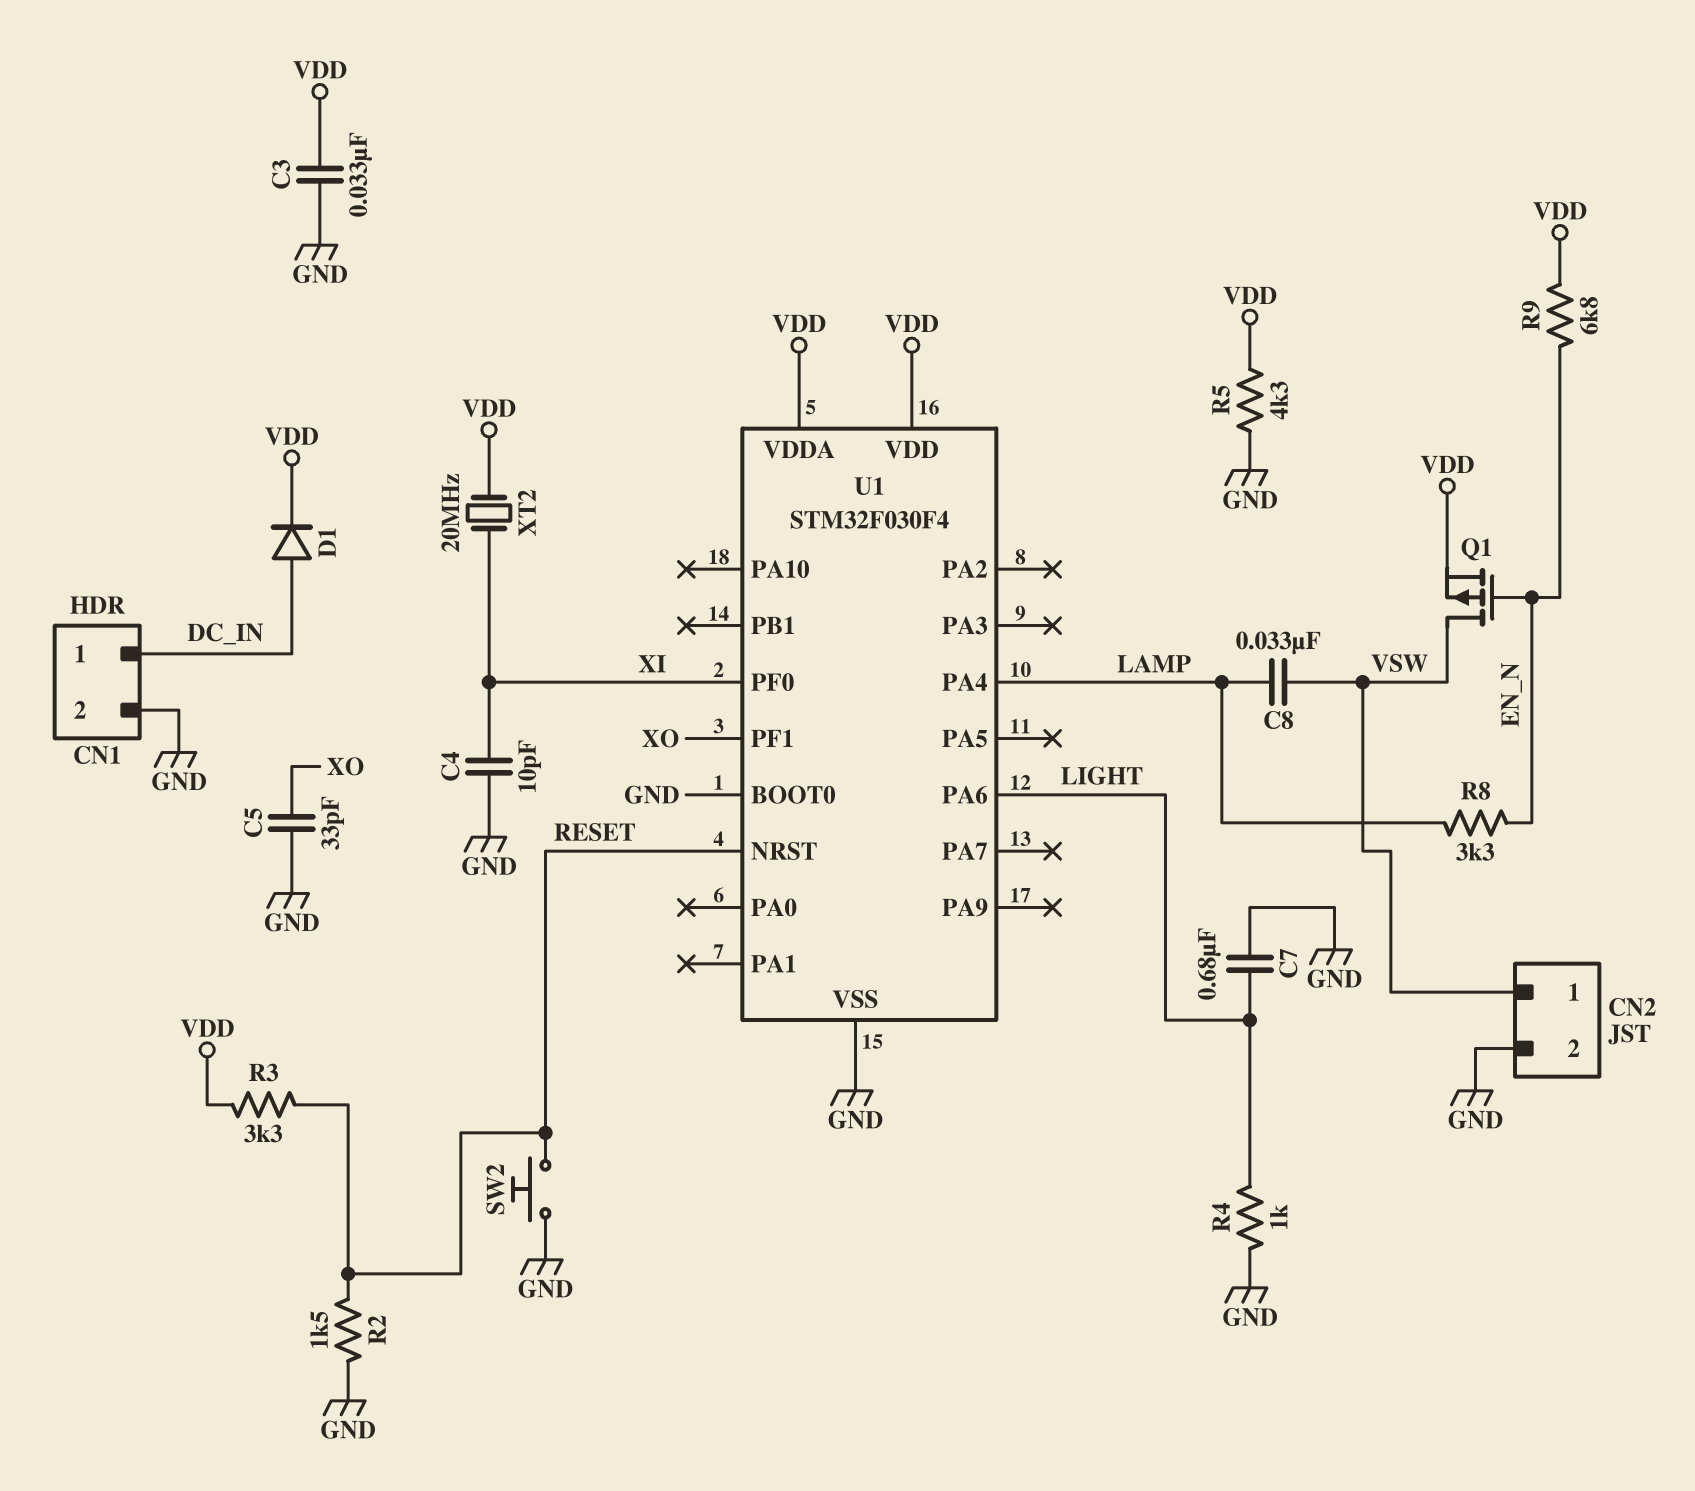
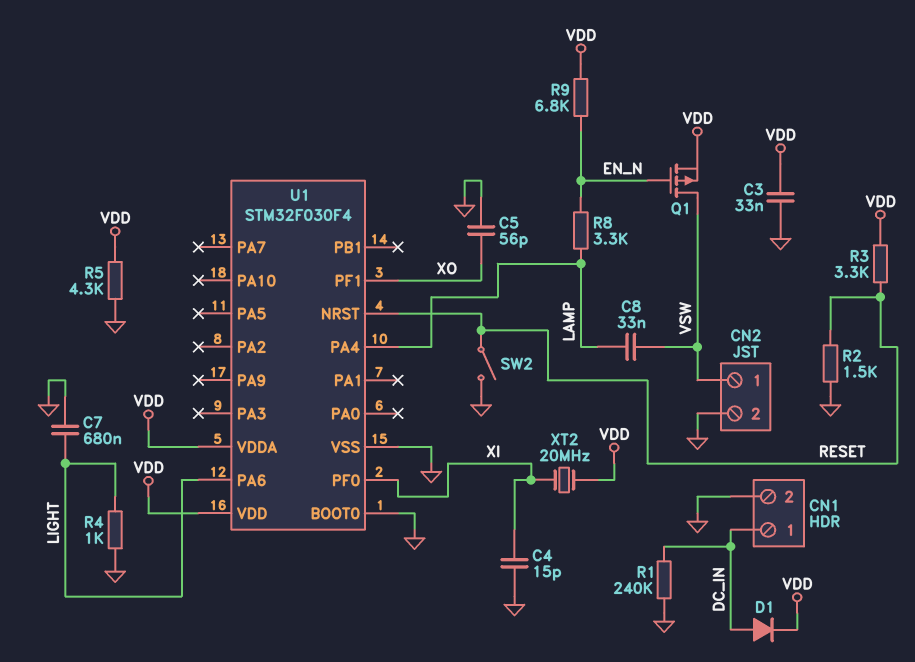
C4: 10pF (GND, XI) -> 15pF (GND, XI)
C5: 33pF (GND, XO) -> 56pF (GND, XO)
R1: none -> 240k (DC_IN, GND)
SW2: button (GND, RESET) -> switch (GND, RESET)

